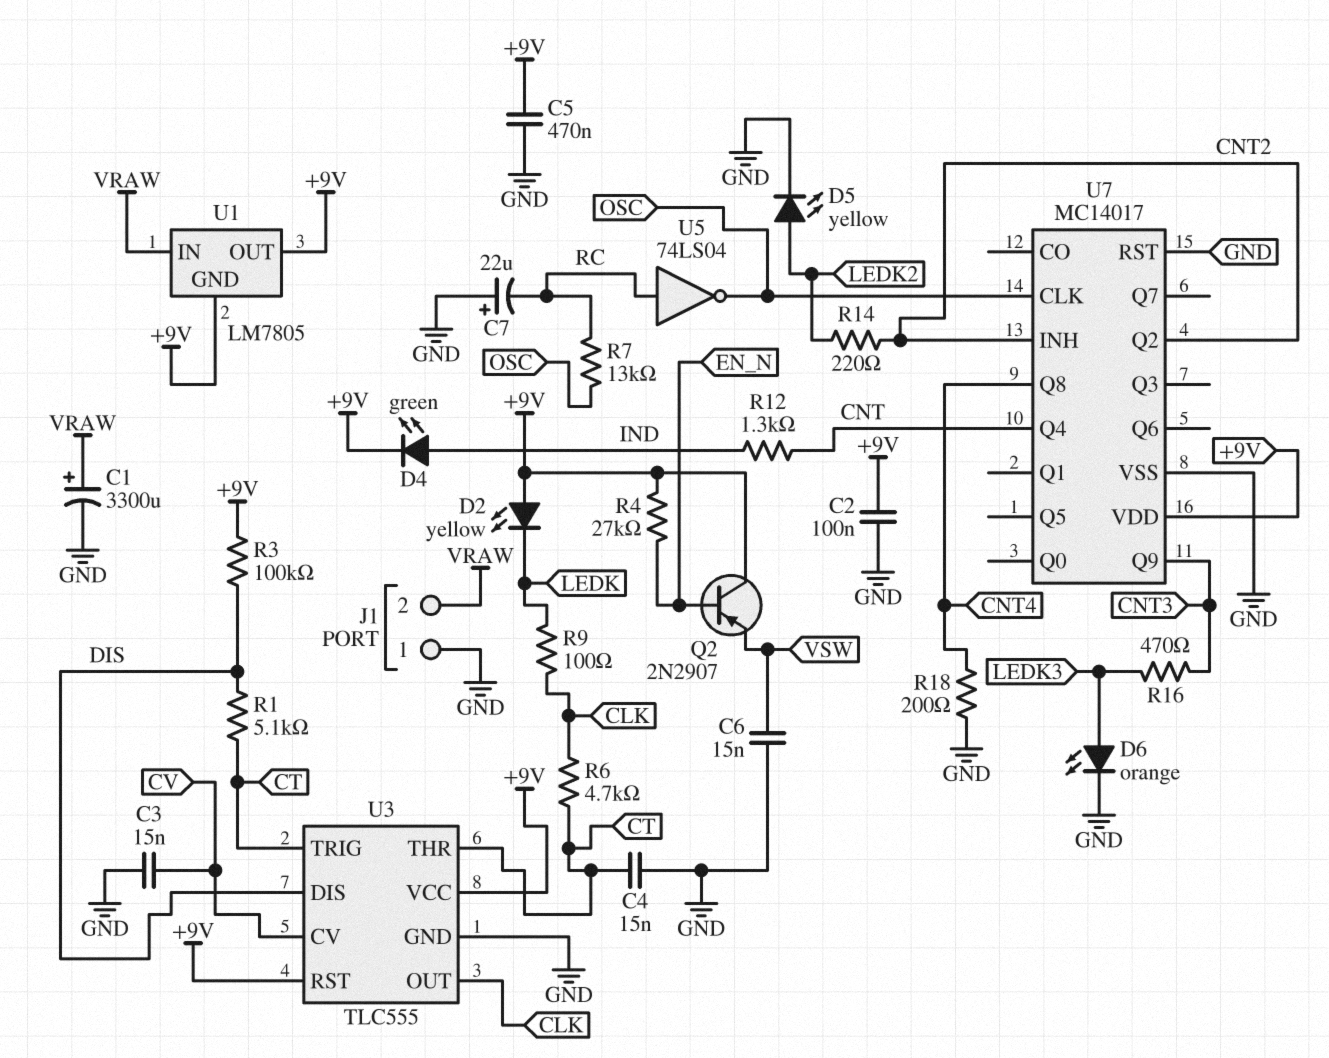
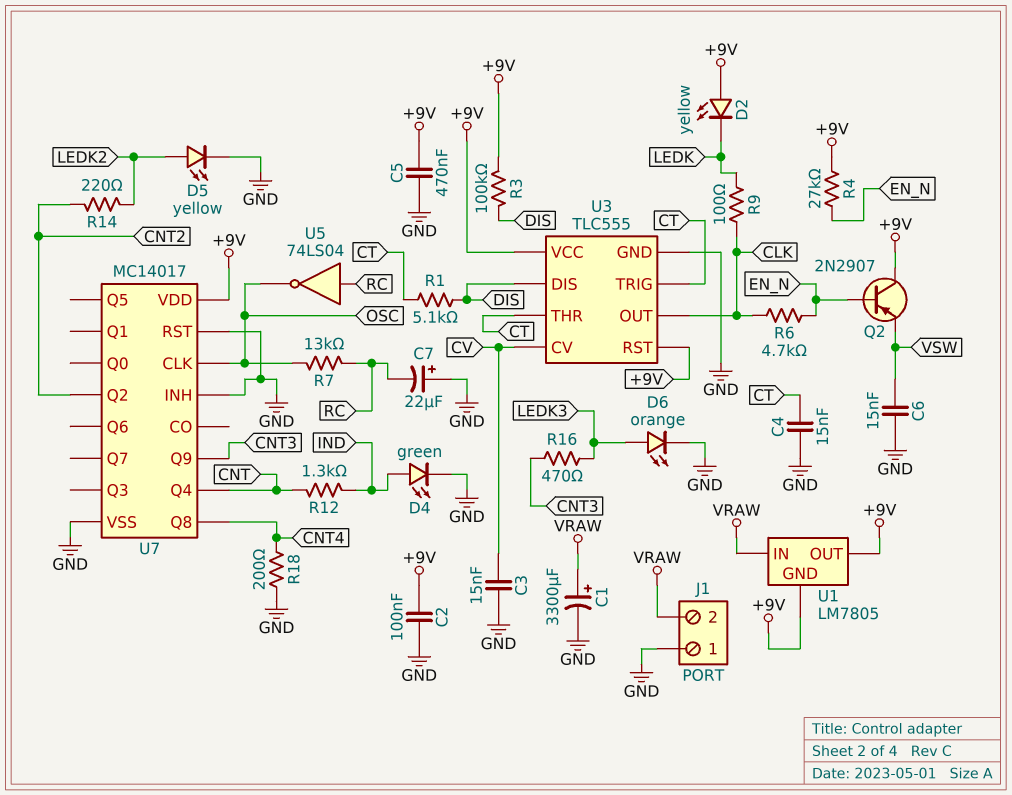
D4: LED green (A IND, K +9V) -> LED green (A IND, K GND)
R6: 4.7k (CLK, CT) -> 4.7k (CLK, EN_N)
U7 pin INH: CNT2 -> GND

